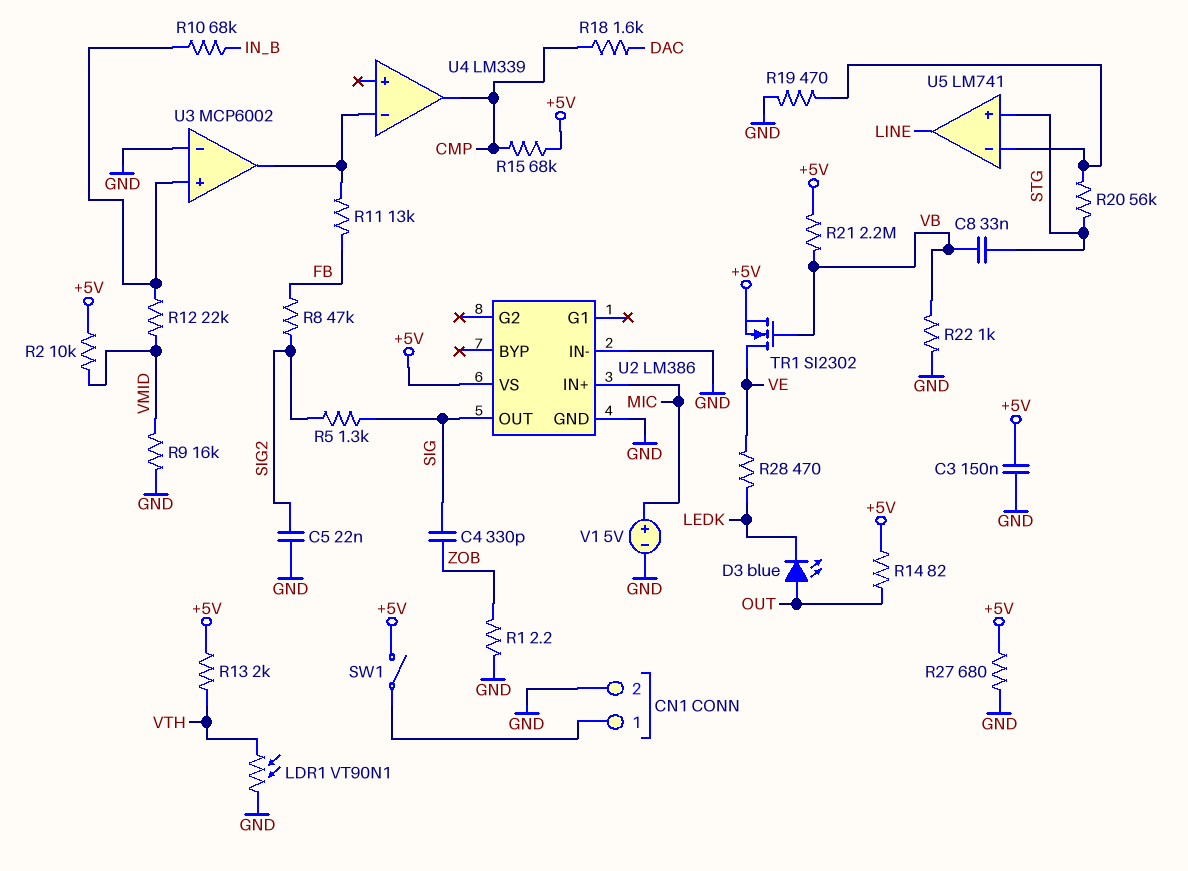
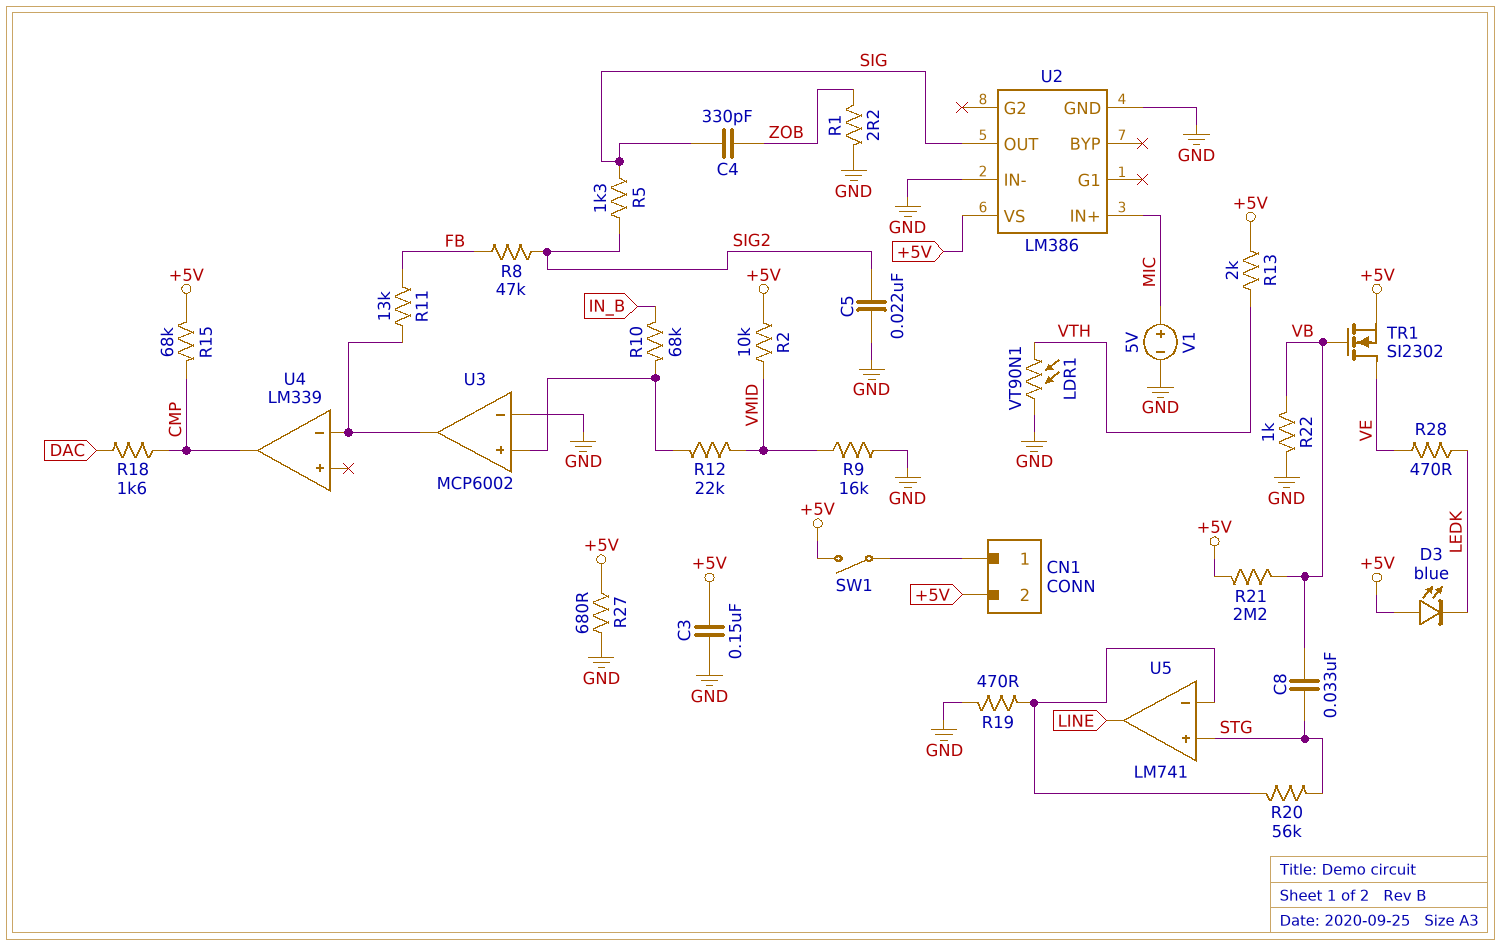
CN1 pin 2: GND -> +5V
D3: LED blue (A OUT, K LEDK) -> LED blue (A +5V, K LEDK)
R14: 82 (+5V, OUT) -> none

